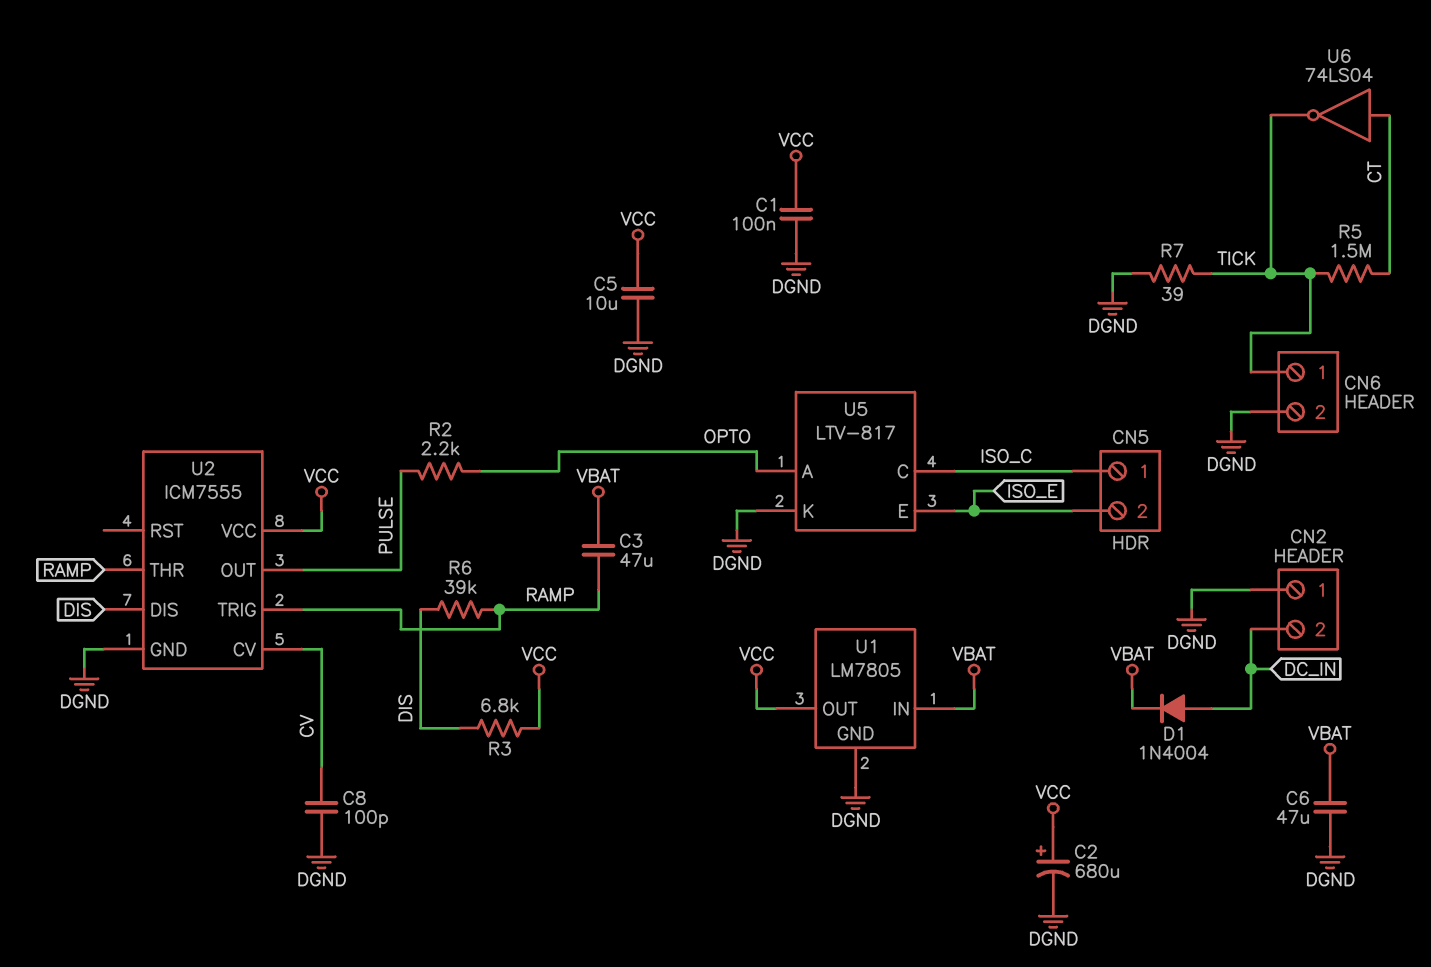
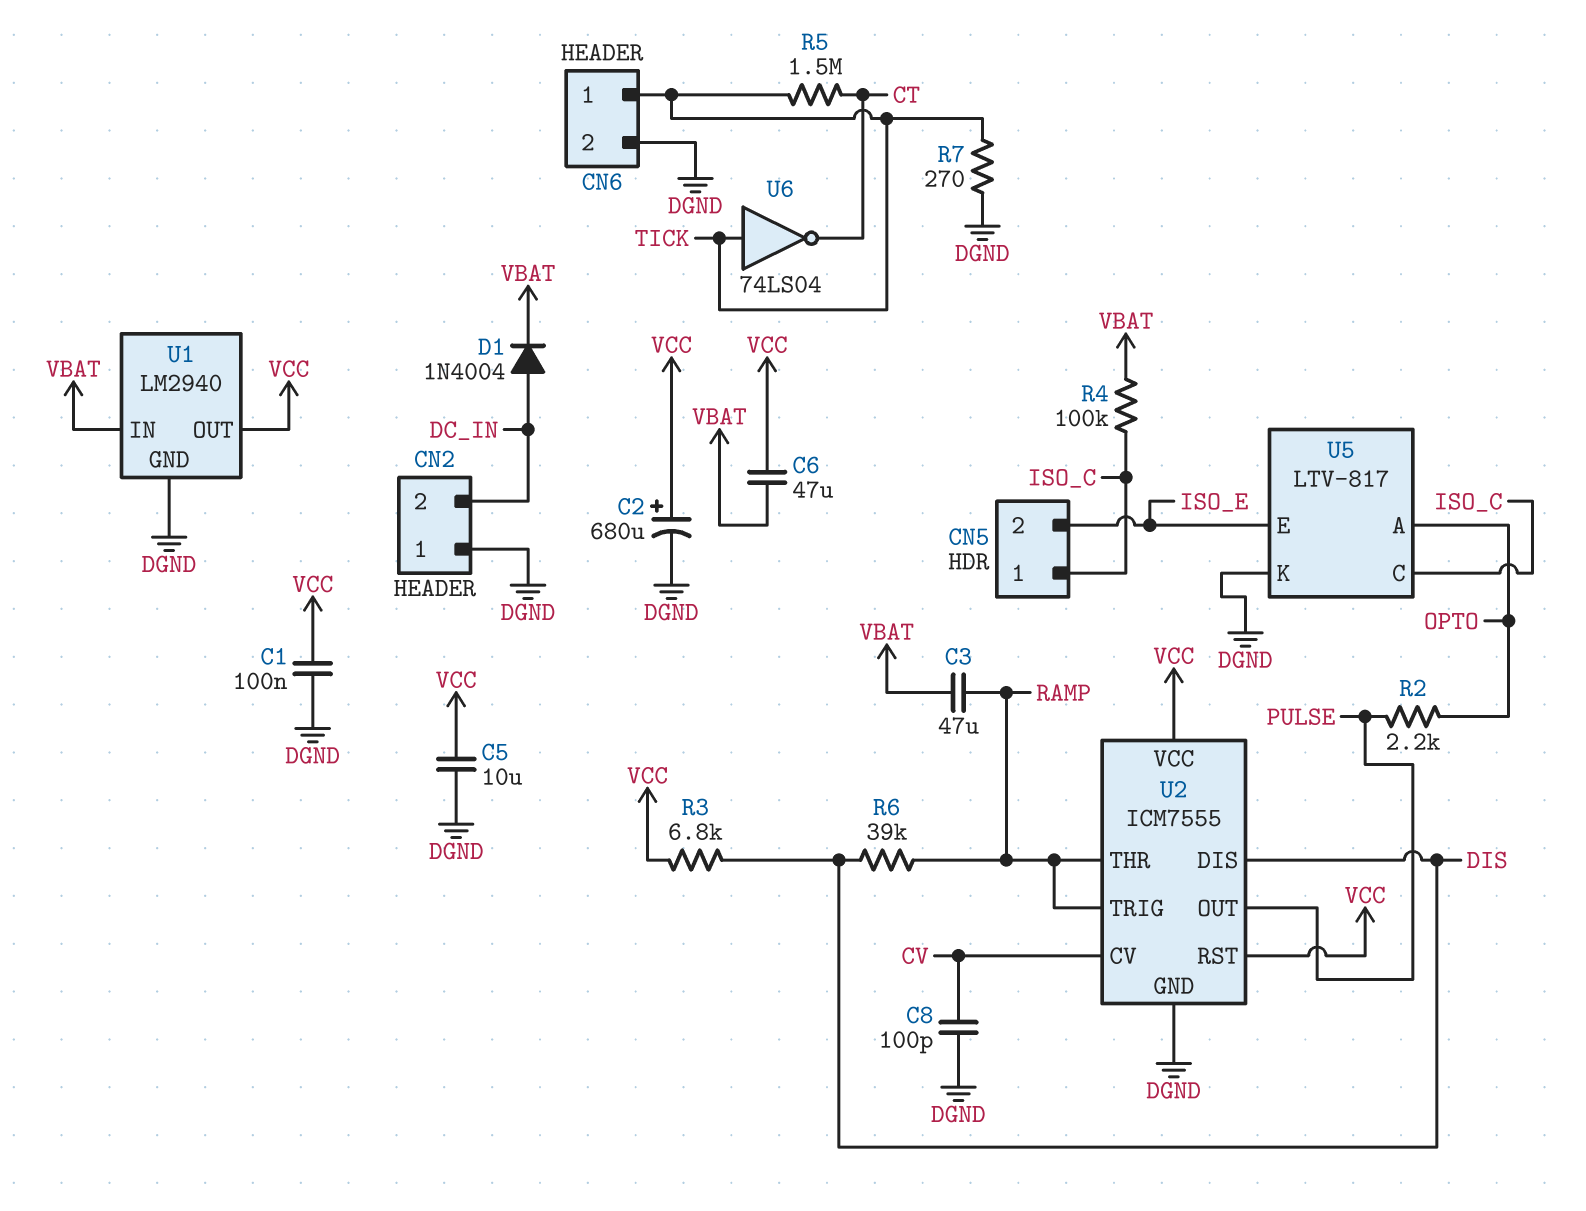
C6: 47uF (DGND, VBAT) -> 47uF (VBAT, VCC)
R4: none -> 100k (ISO_C, VBAT)
R7: 39 (DGND, TICK) -> 270 (DGND, TICK)
U1: LM7805 -> LM2940
U2 pin RST: none -> VCC
U6: NOT 74LS04 (in CT, out TICK) -> NOT 74LS04 (in TICK, out CT)

